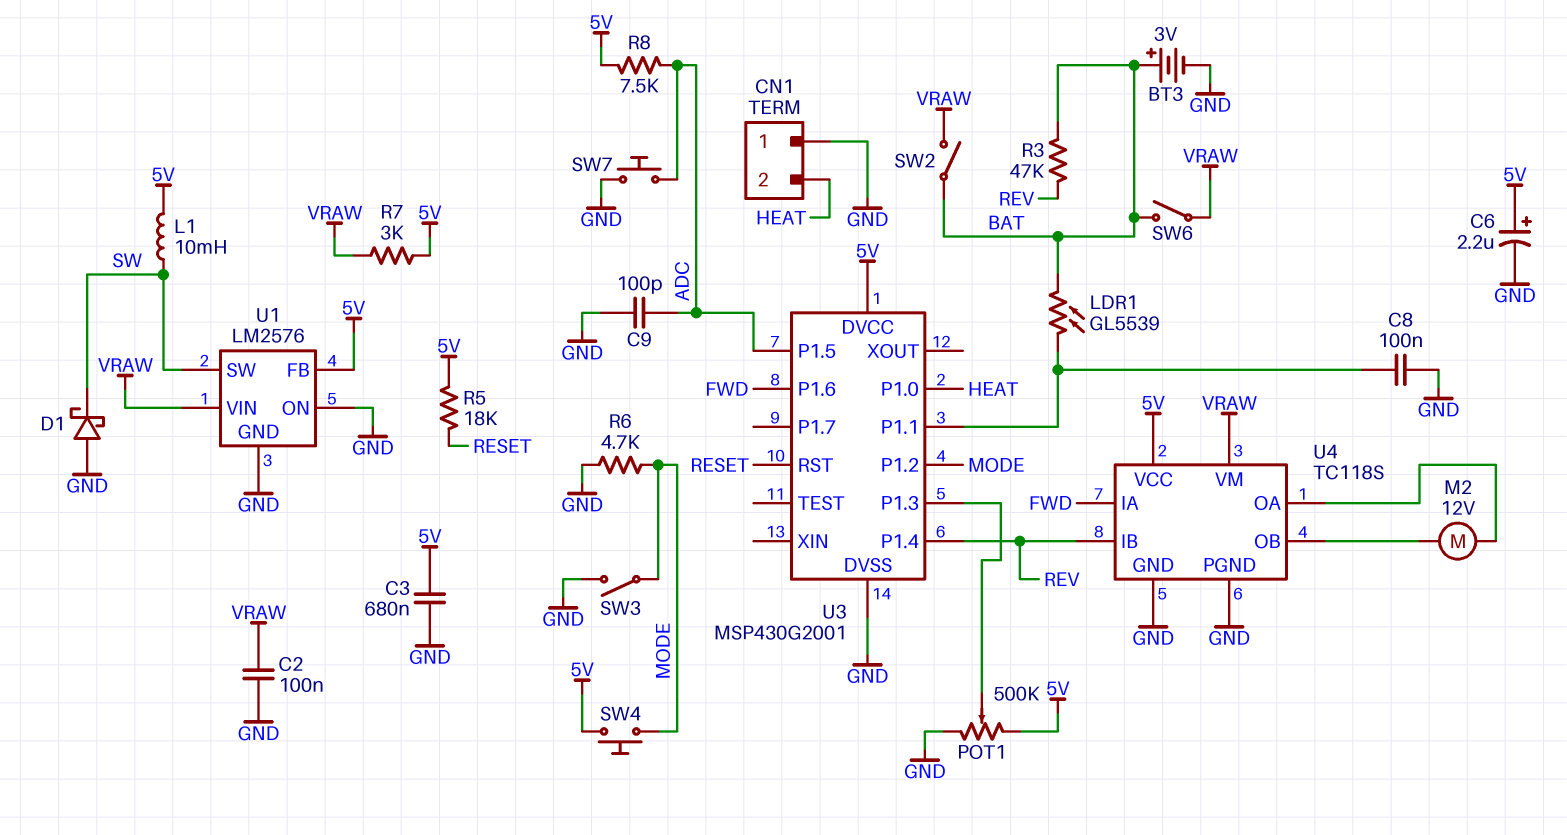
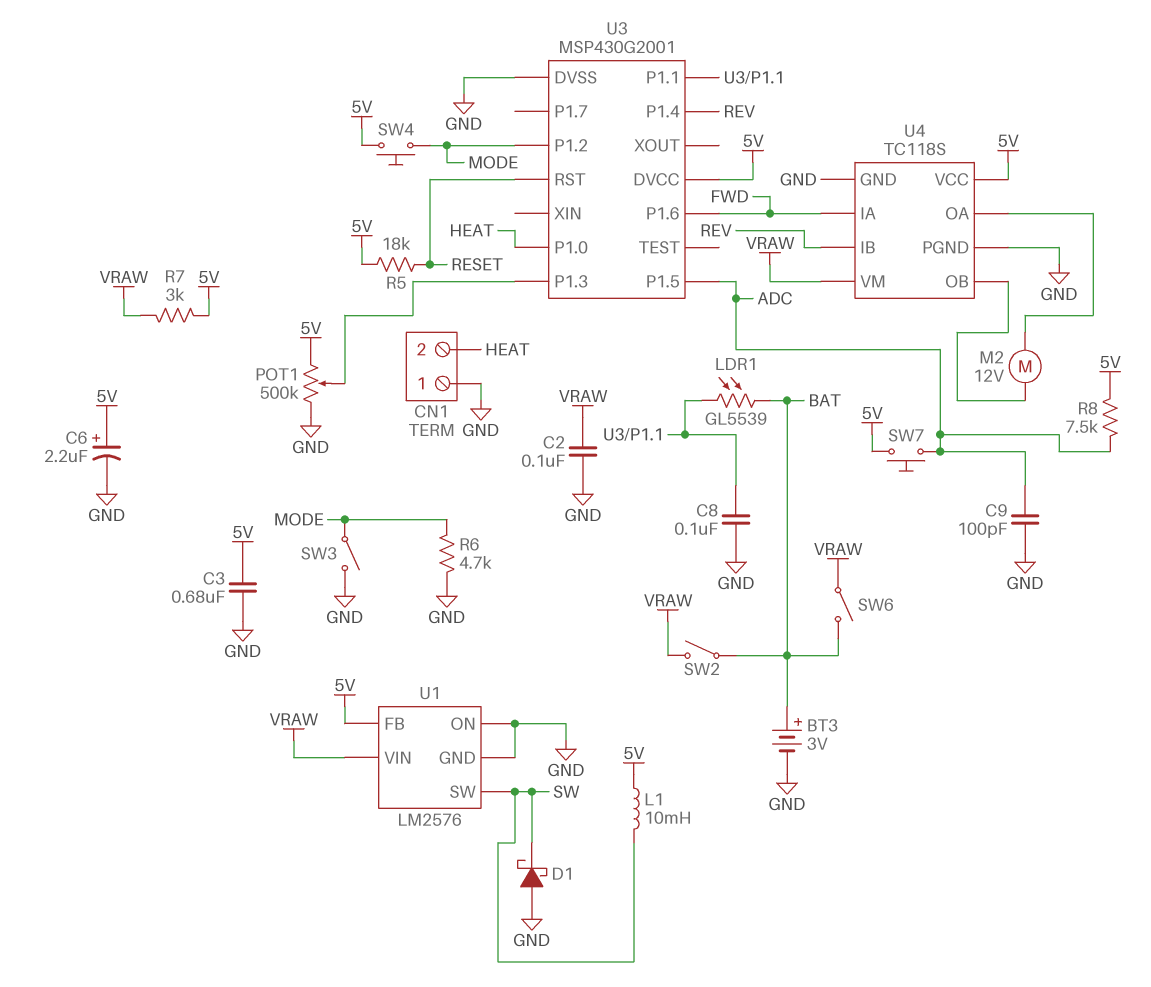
R3: 47k (BAT, REV) -> none
SW7: button (ADC, GND) -> button (5V, ADC)

